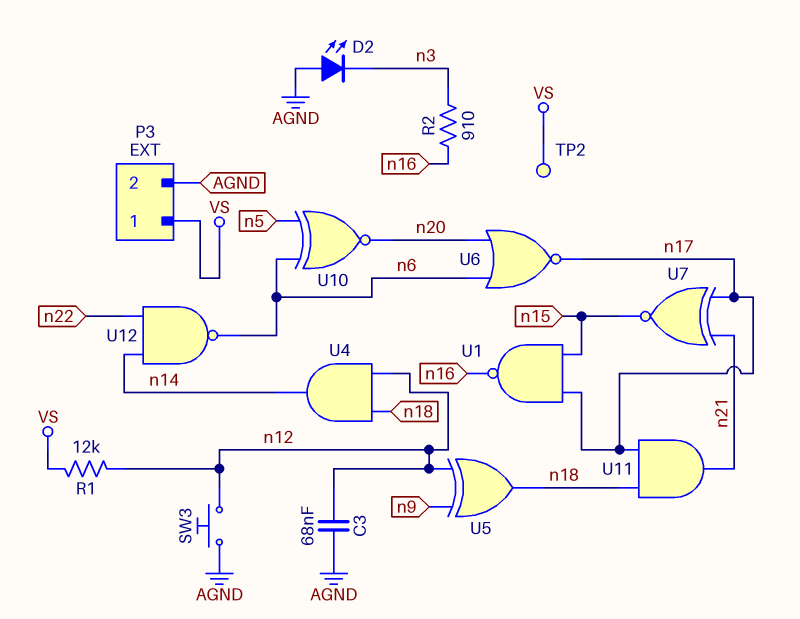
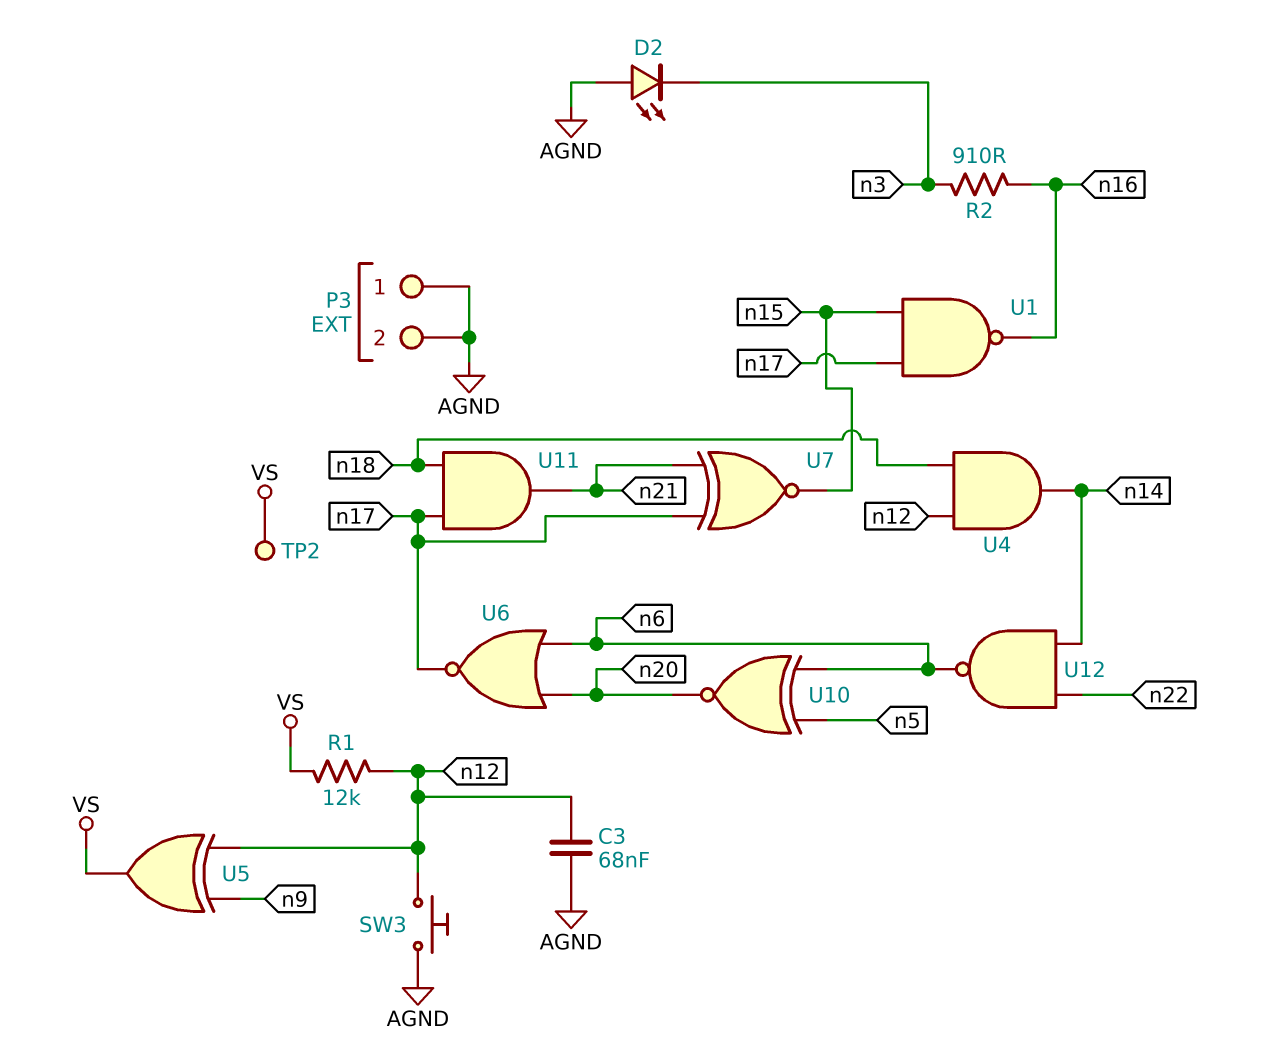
P3 pin 1: VS -> AGND
U5: XOR (in n9, in n12, out n18) -> XOR (in n9, in n12, out VS)

